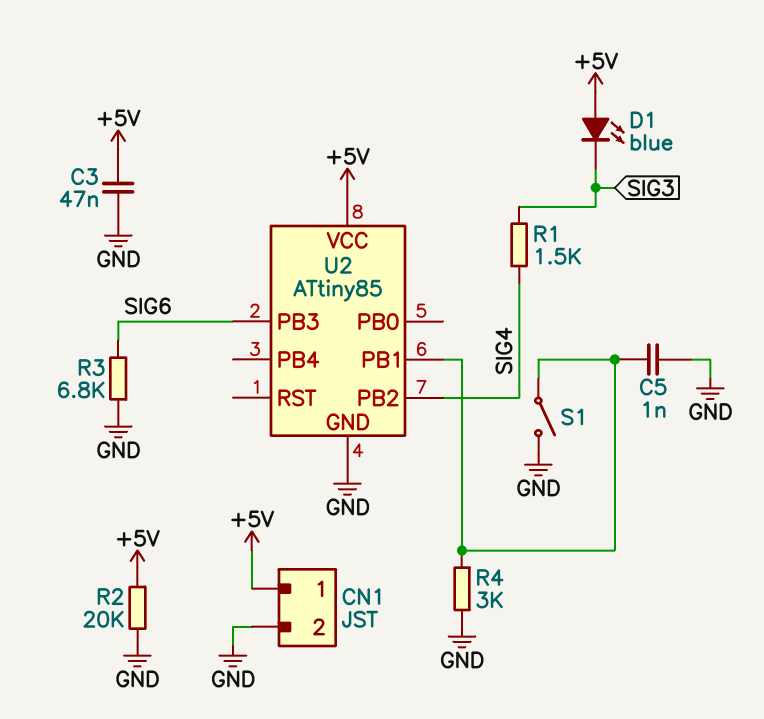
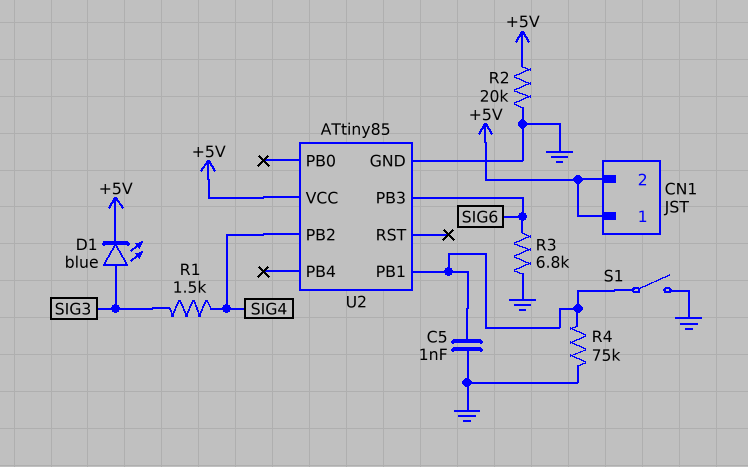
C3: 47nF (+5V, GND) -> none
CN1 pin 2: GND -> +5V
D1: LED blue (A +5V, K SIG3) -> LED blue (A SIG3, K +5V)
R4: 3k (GND, U2/PB1) -> 75k (GND, U2/PB1)

